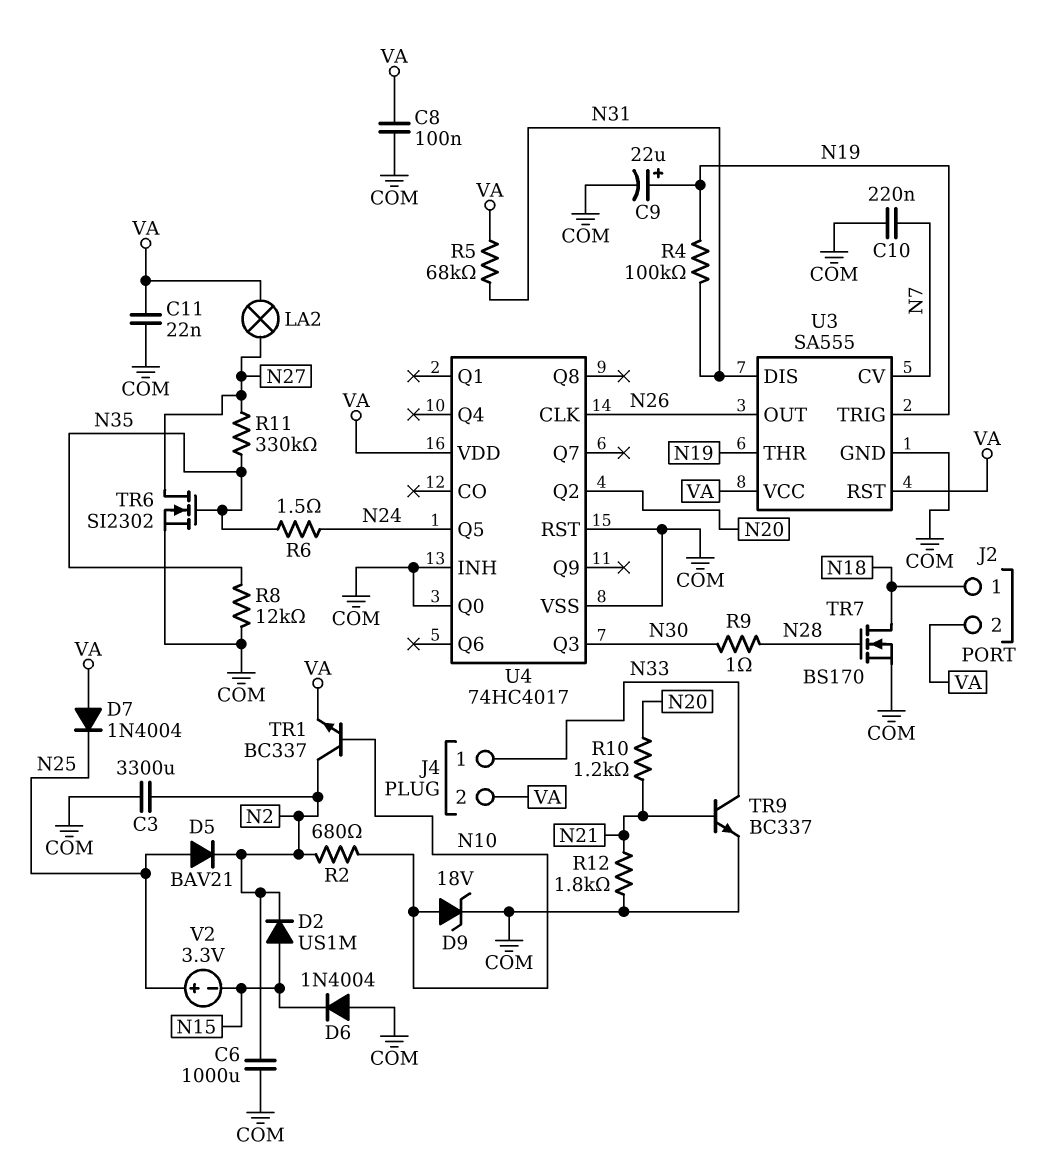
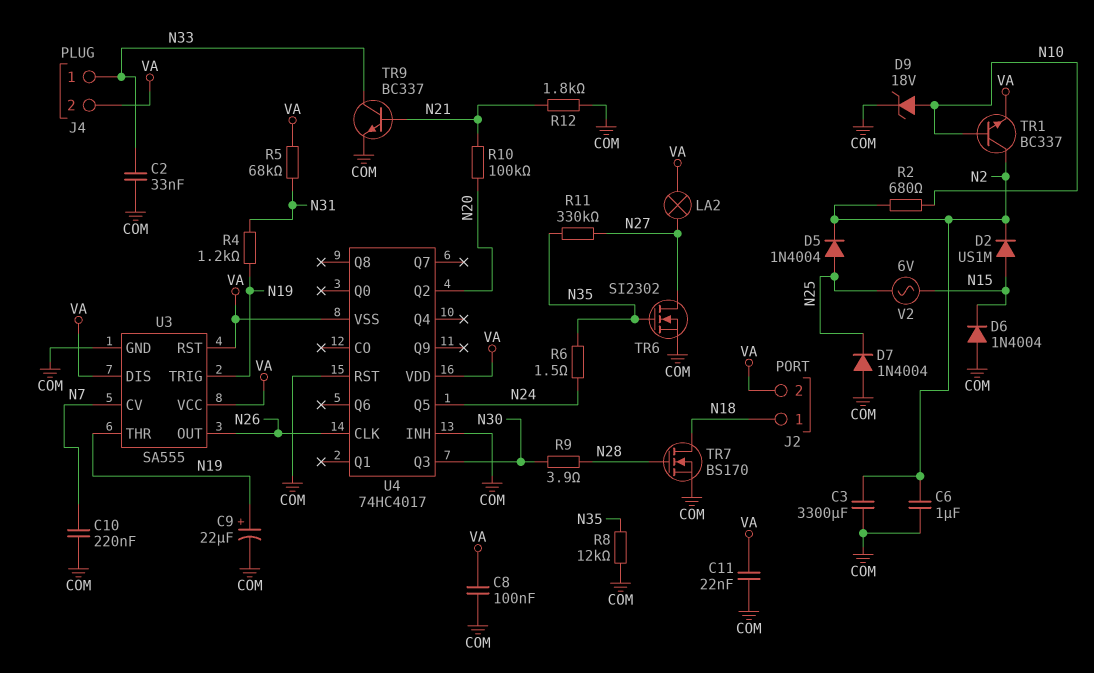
C2: none -> 33nF (COM, N33)
C6: 1000uF (COM, N2) -> 1uF (COM, N2)
D5: diode BAV21 (A N25, K N2) -> diode 1N4004 (A N25, K N2)
D7: diode 1N4004 (A VA, K N25) -> diode 1N4004 (A COM, K N25)
R4: 100k (N19, N31) -> 1.2k (N19, N31)
R9: 1 (N28, N30) -> 3.9 (N28, N30)
R10: 1.2k (N20, N21) -> 100k (N20, N21)
U3 pin DIS: N31 -> VA
U4 pin Q0: COM -> none
U4 pin VSS: COM -> VA
V2: 3.3V (plus N25, minus N15) -> AC 6V (N15, N25)

